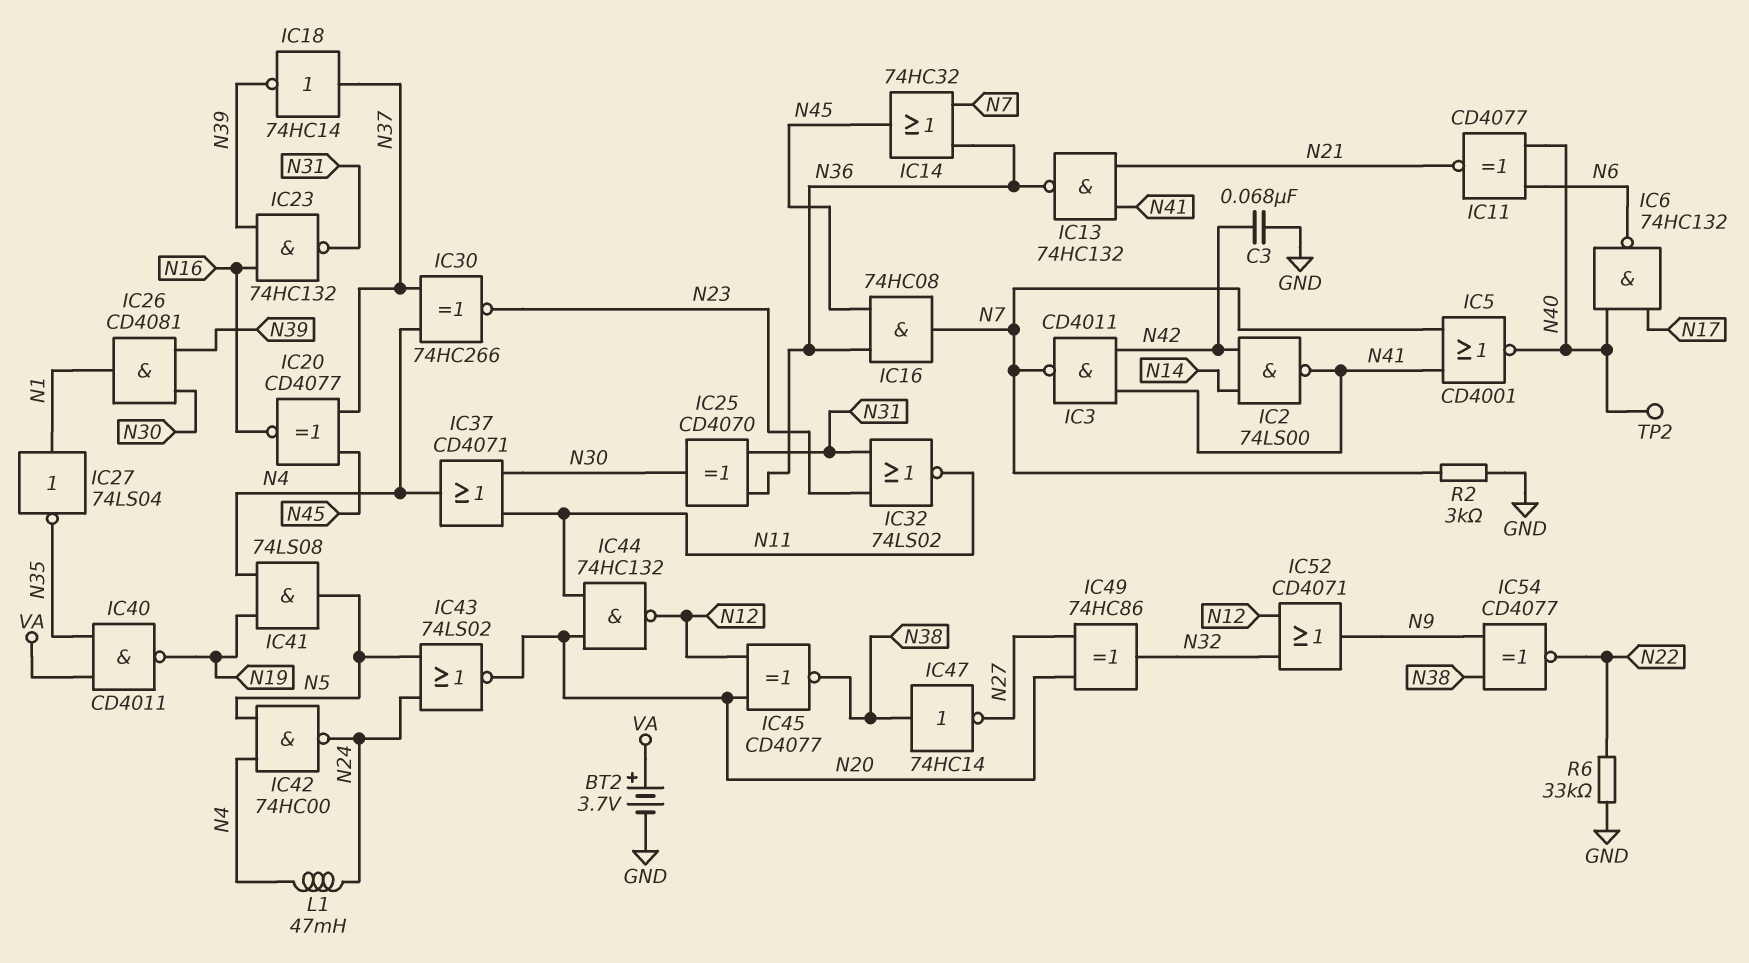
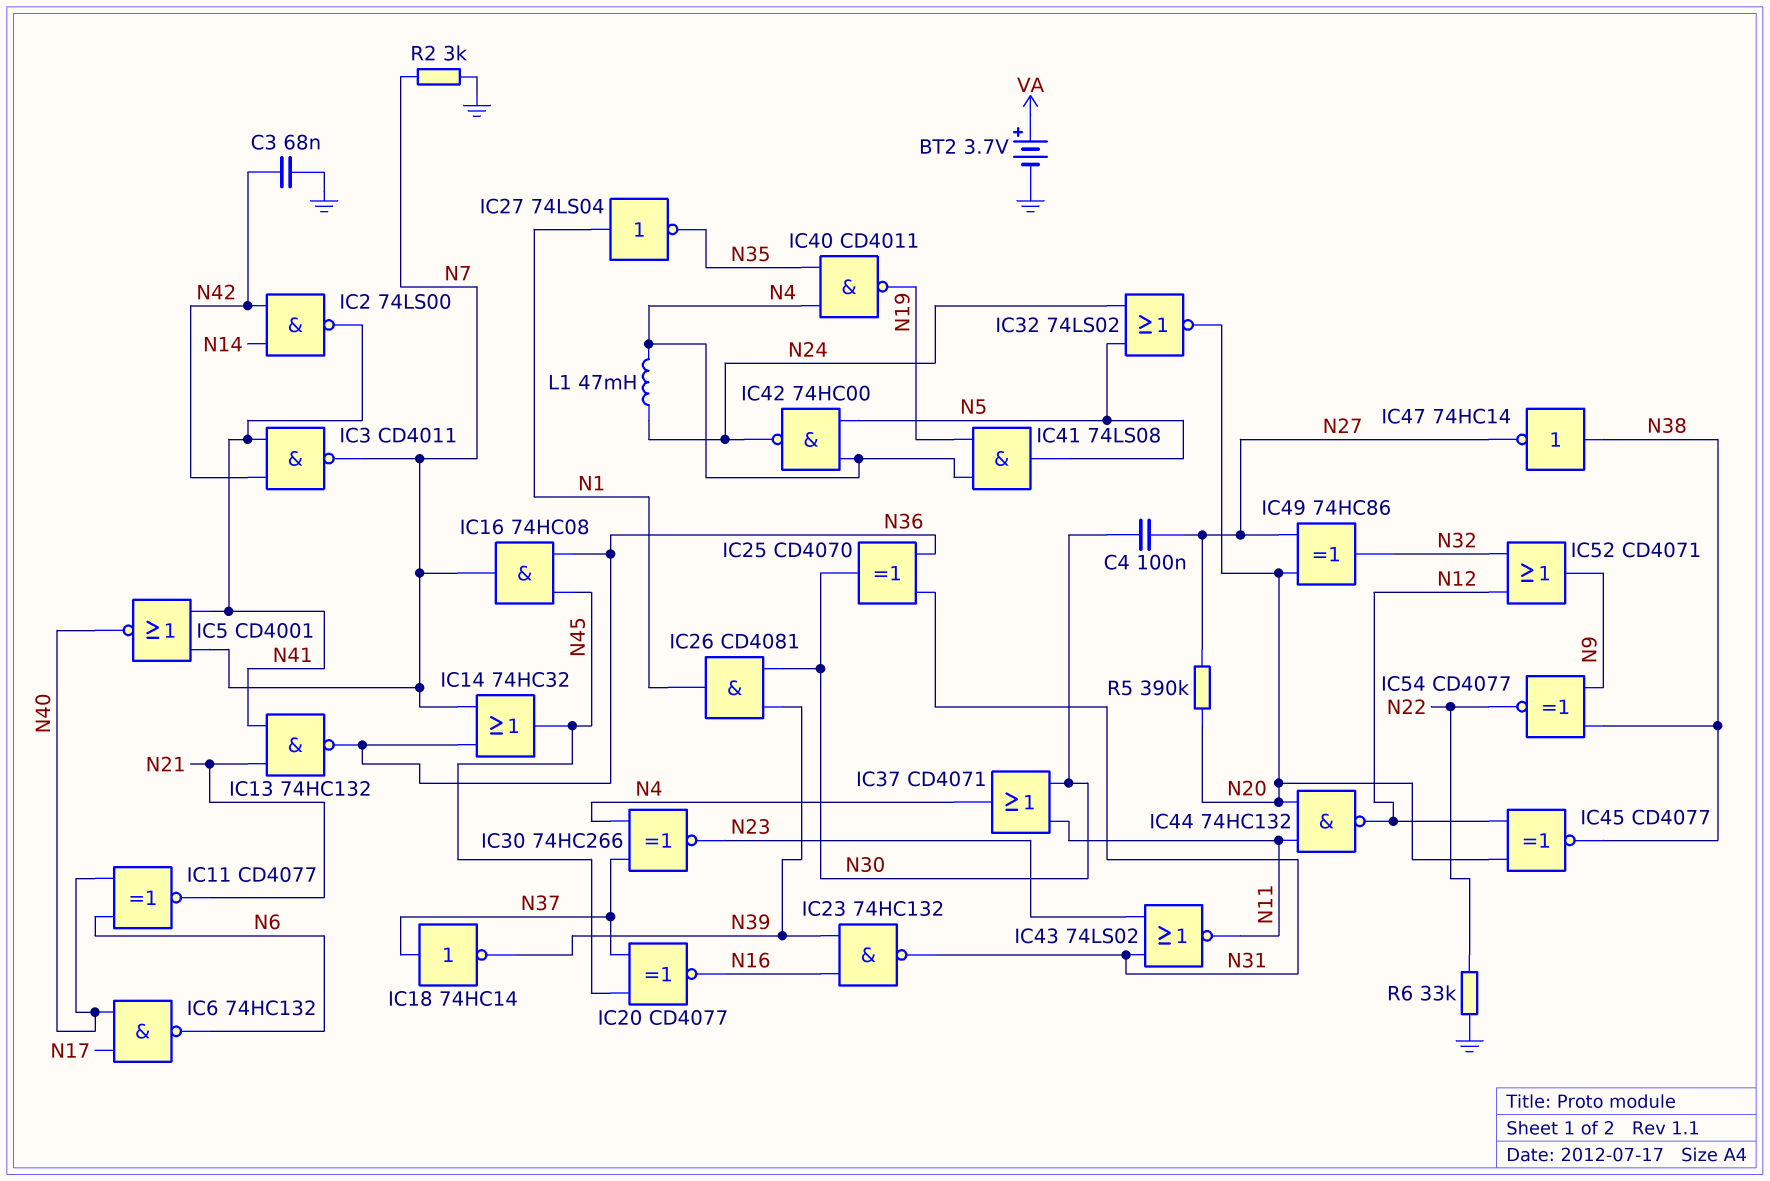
C4: none -> 100nF (N27, N30)
IC32: NOR 74LS02 (in N23, in N31, out N11) -> NOR 74LS02 (in N5, in N24, out N20)
IC40: NAND CD4011 (in N35, in VA, out N19) -> NAND CD4011 (in N4, in N35, out N19)
IC43: NOR 74LS02 (in N5, in N24, out N20) -> NOR 74LS02 (in N23, in N31, out N11)
R5: none -> 390k (N20, N27)
TP2: test point (N40) -> none

